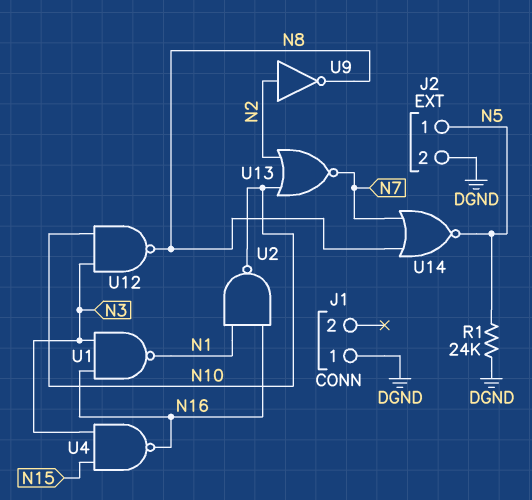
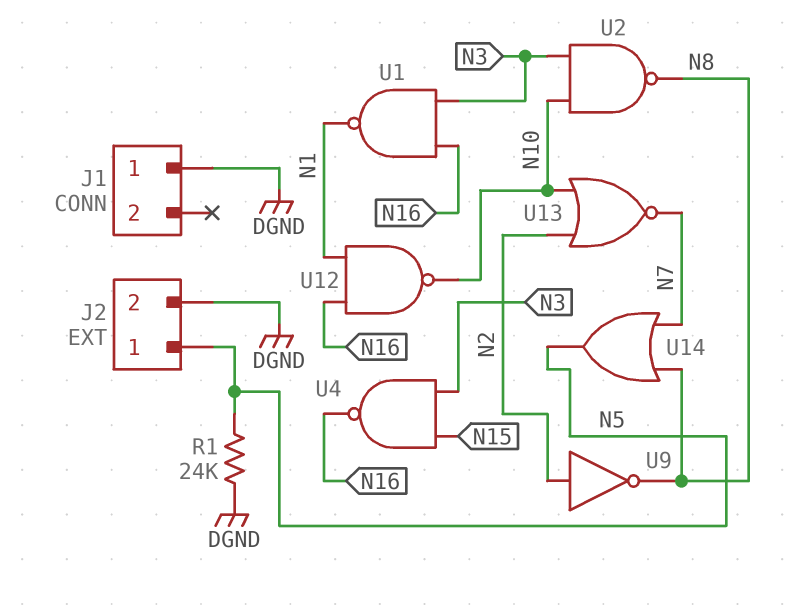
U2: NAND (in N1, in N16, out N10) -> NAND (in N3, in N10, out N8)
U12: NAND (in N3, in N10, out N8) -> NAND (in N1, in N16, out N10)
U14: NOR (in N7, in N8, out N5) -> OR (in N7, in N8, out N5)

